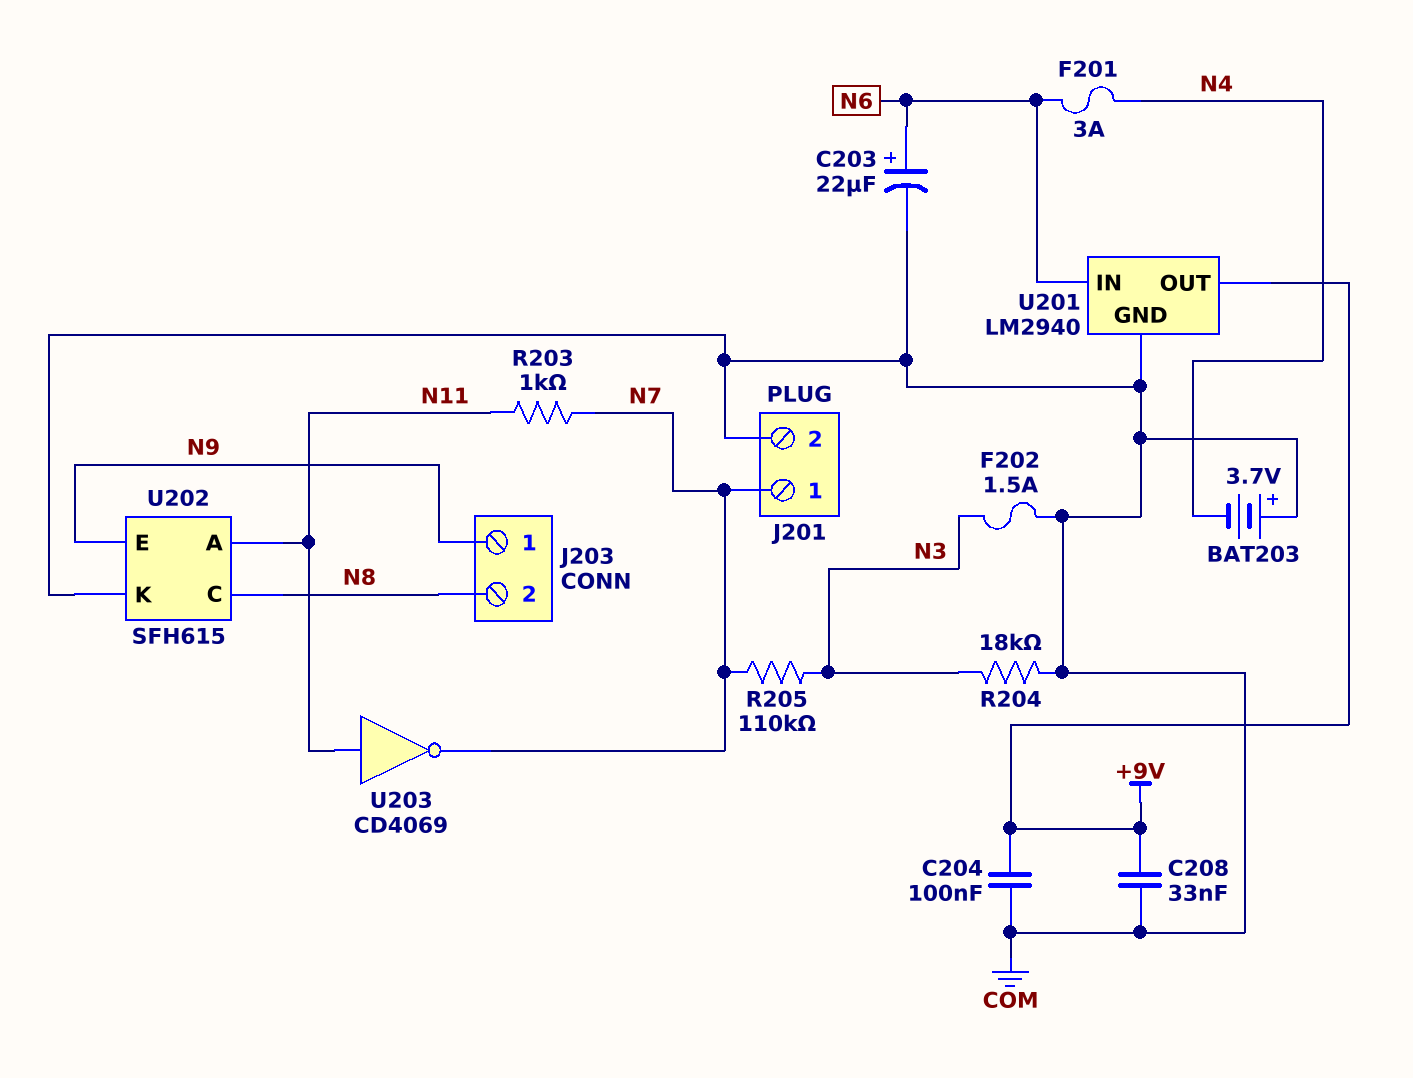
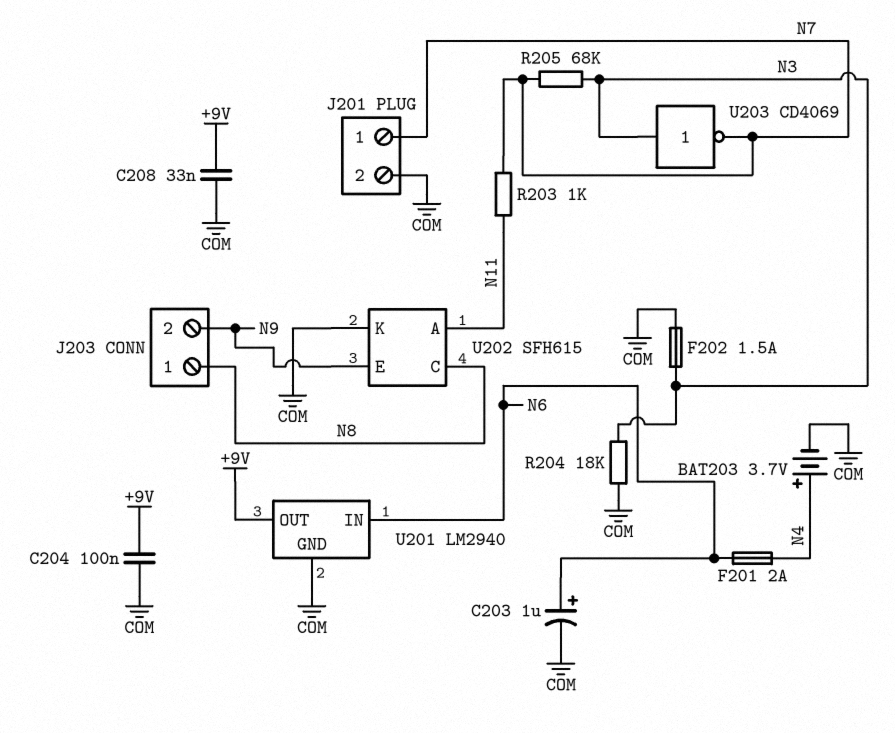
BAT203: 3.7V (plus COM, minus N4) -> 3.7V (plus N4, minus COM)
C203: 22uF (plus N6, minus COM) -> 1uF (plus N6, minus COM)
F201: 3A (N4, N6) -> 2A (N4, N6)
J203 pin 1: N9 -> N8
J203 pin 2: N8 -> N9
R205: 110k (N3, N7) -> 68k (N3, N7)
U203: NOT CD4069 (in N11, out N7) -> NOT CD4069 (in N3, out N7)

